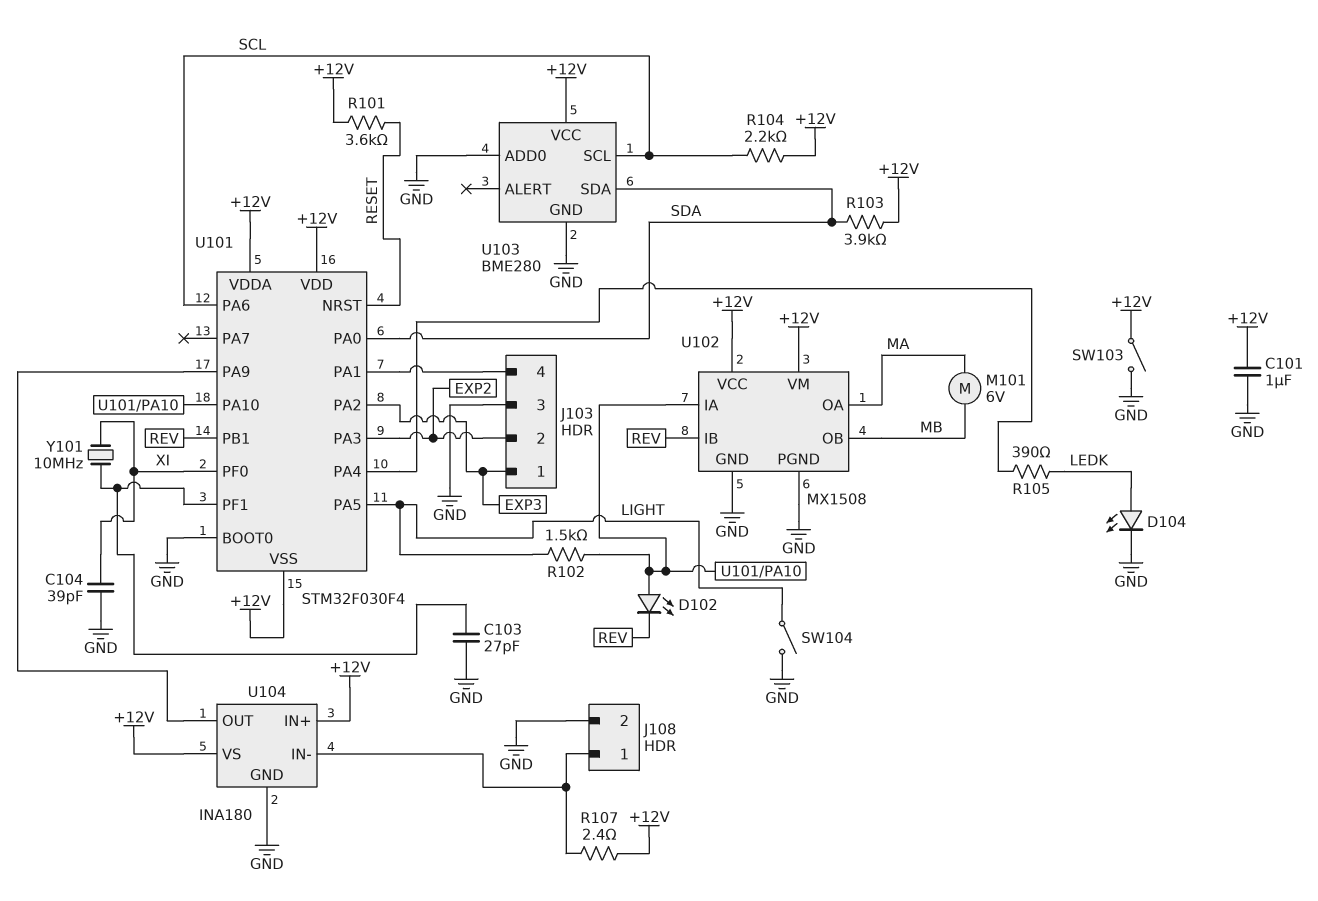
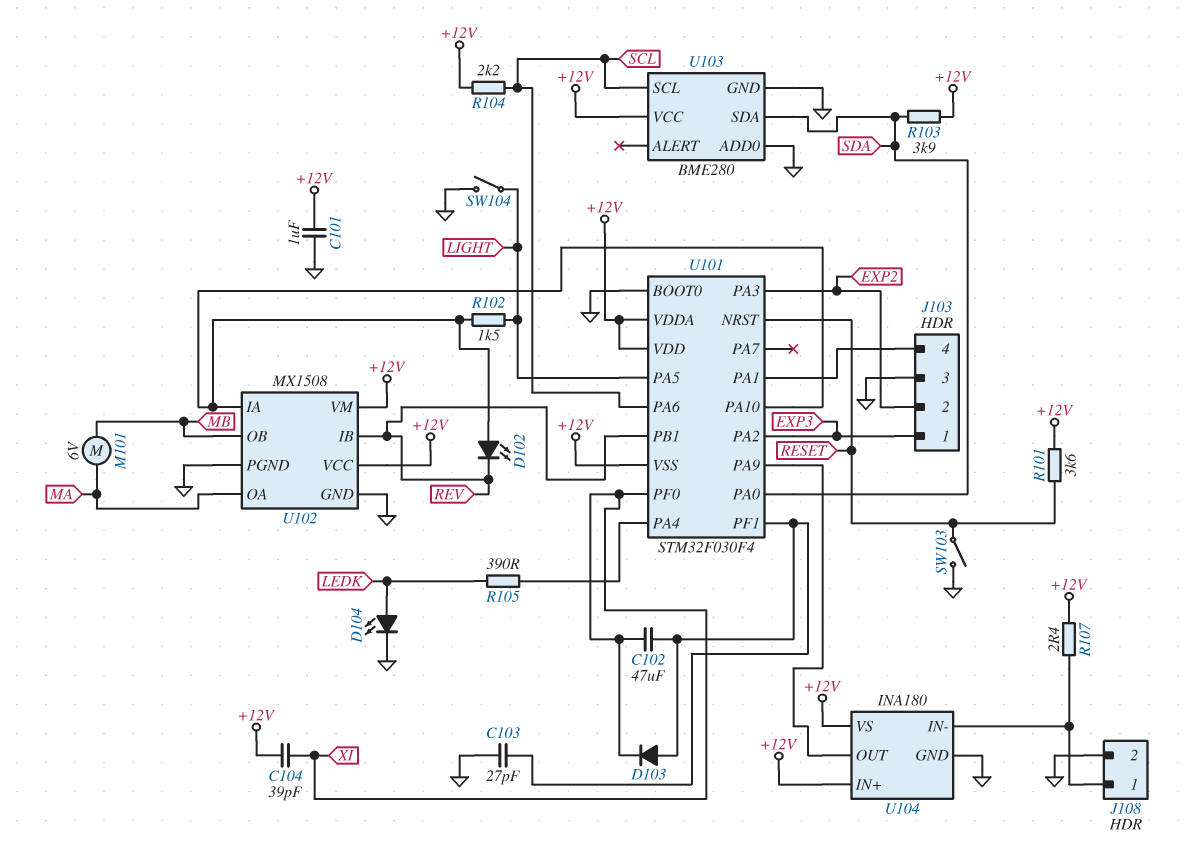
C102: none -> 47uF (U101/PF1, XI)
C104: 39pF (GND, XI) -> 39pF (+12V, XI)
D103: none -> diode (A U101/PF1, K XI)
SW103: switch (+12V, GND) -> switch (GND, RESET)
Y101: 10MHz (U101/PF1, XI) -> none

